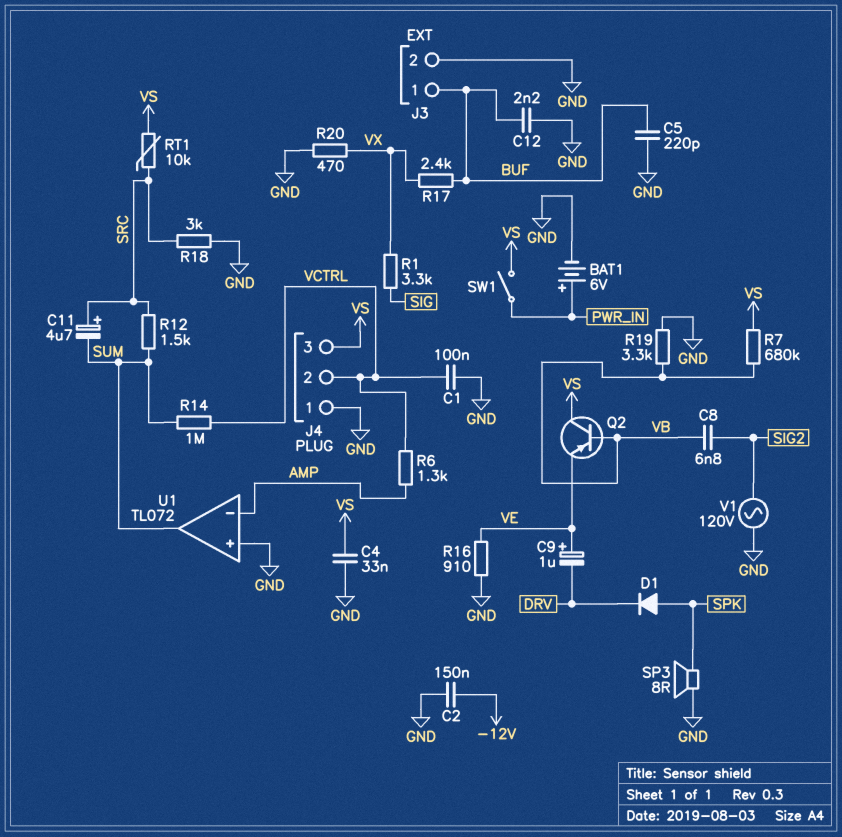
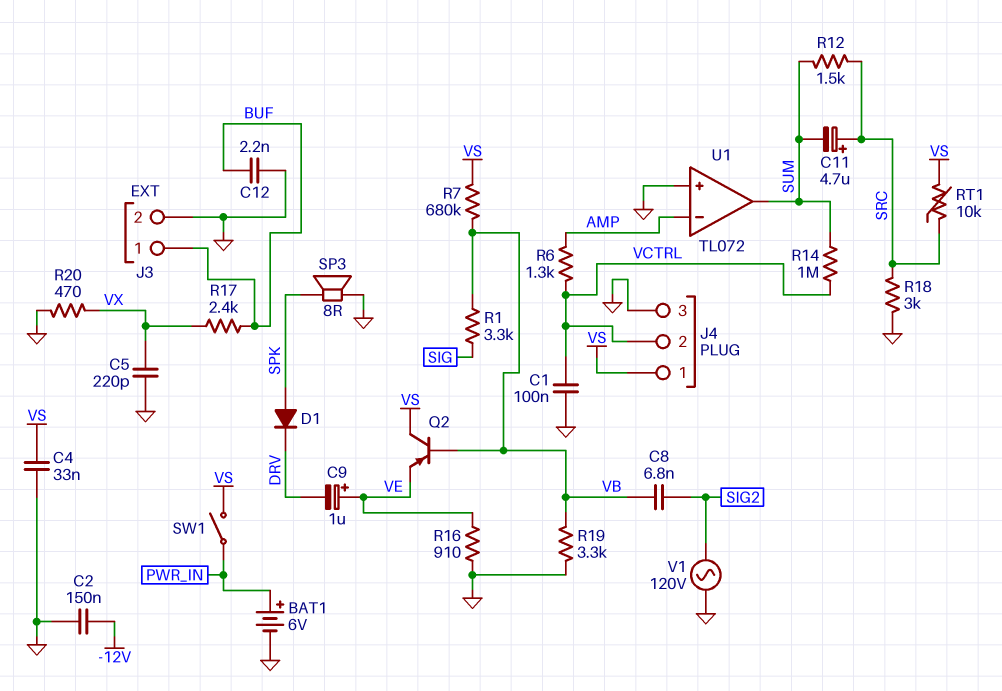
C5: 220pF (BUF, GND) -> 220pF (GND, VX)
J4 pin 1: GND -> VS
J4 pin 3: VS -> GND
R1: 3.3k (SIG, VX) -> 3.3k (SIG, VB)

